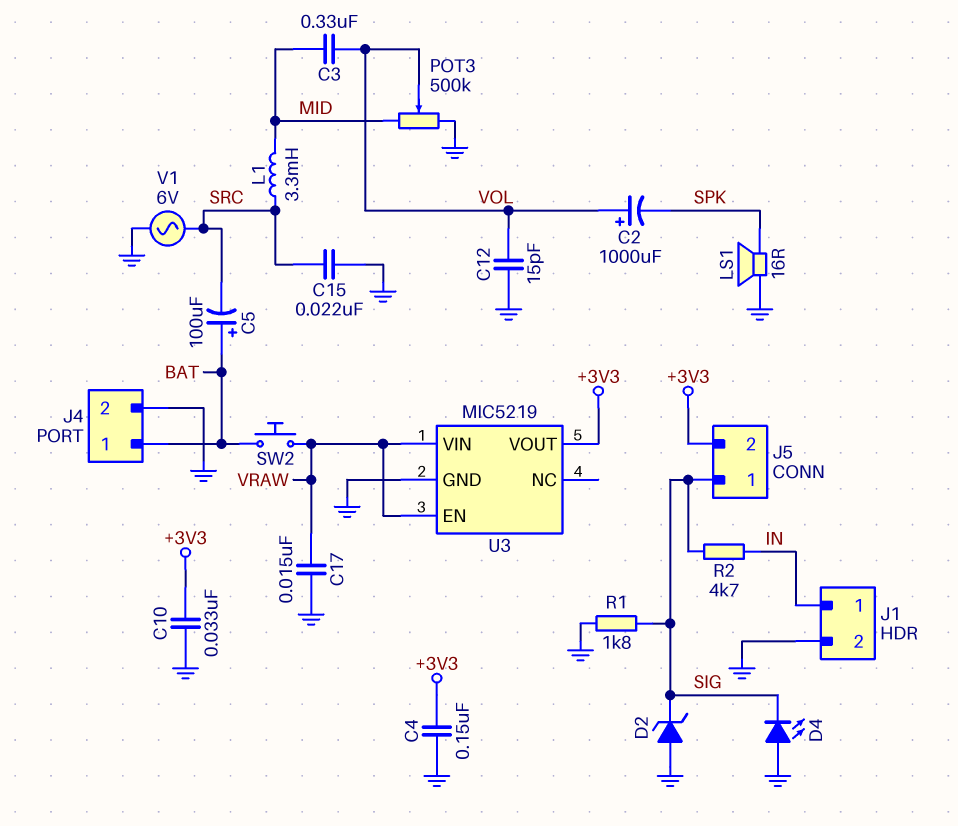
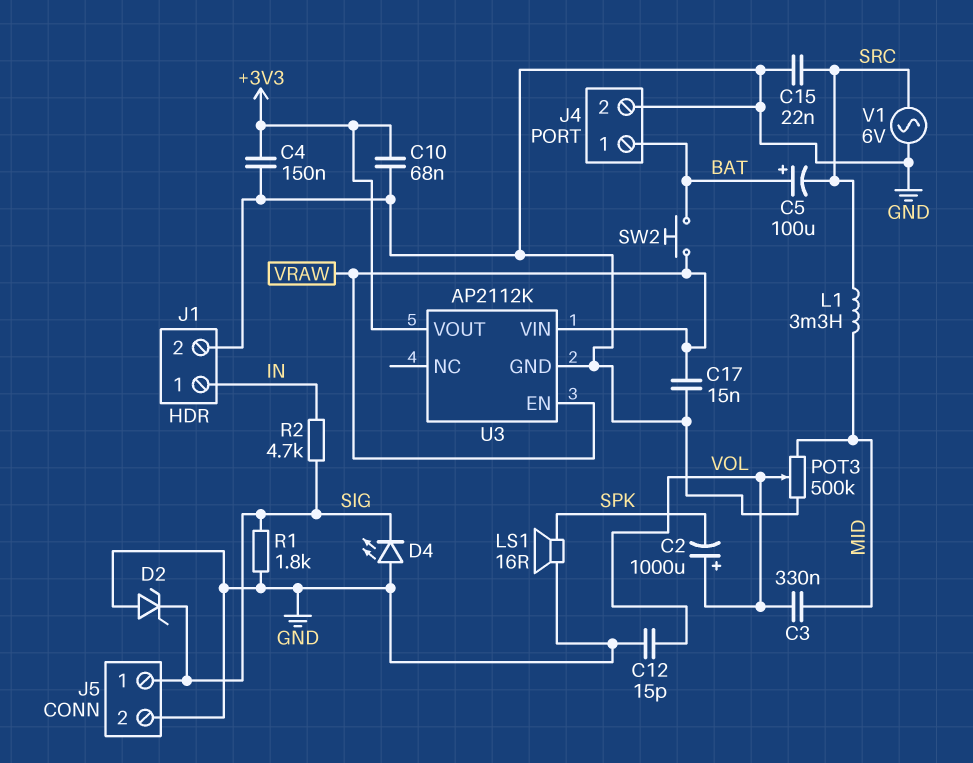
C10: 33nF (+3V3, GND) -> 68nF (+3V3, GND)
J5 pin 2: +3V3 -> GND
U3: MIC5219 -> AP2112K

